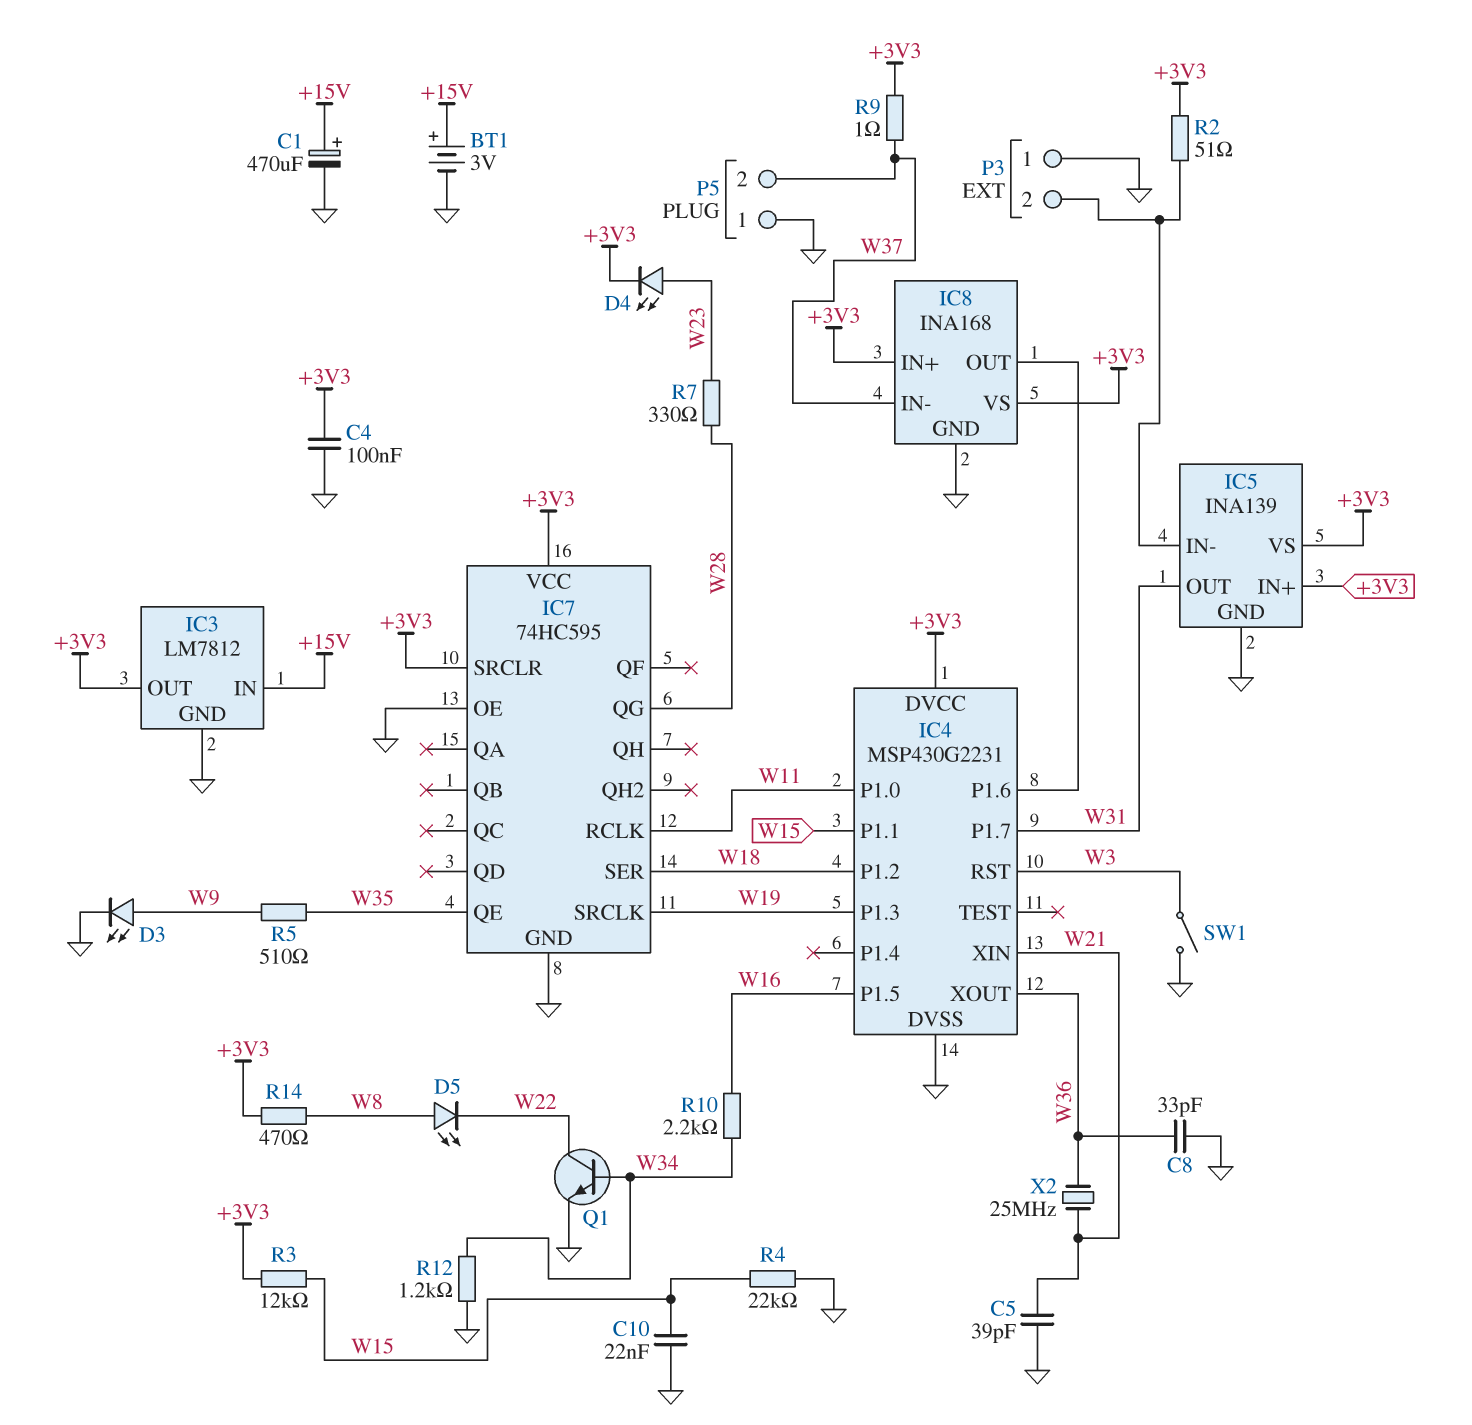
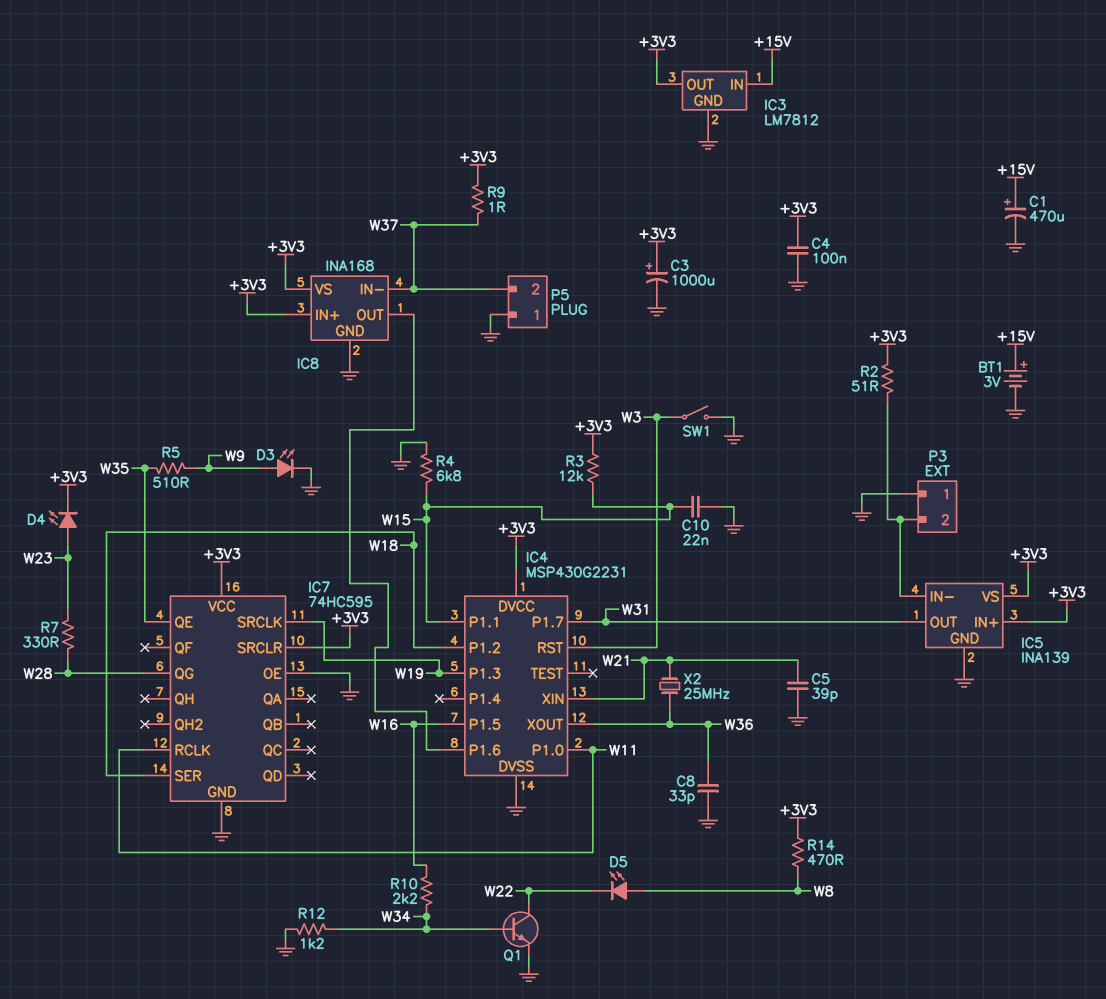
C3: none -> 1000uF (plus +3V3, minus GND)
R4: 22k (GND, W15) -> 6.8k (GND, W15)

